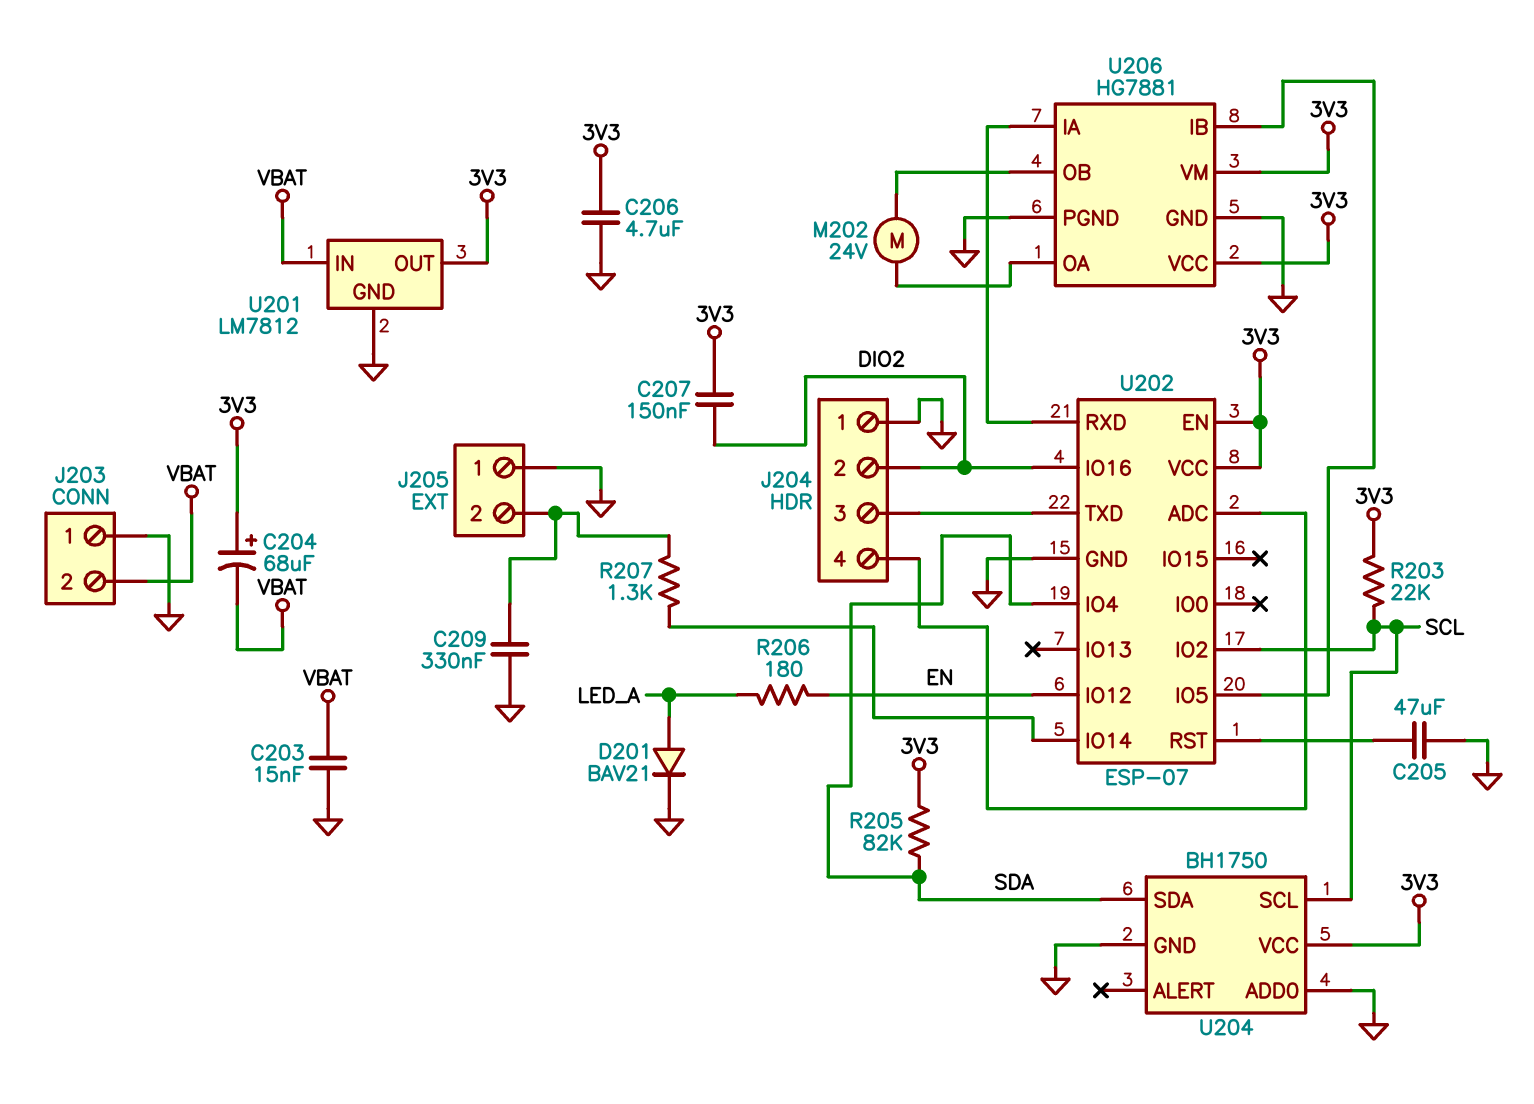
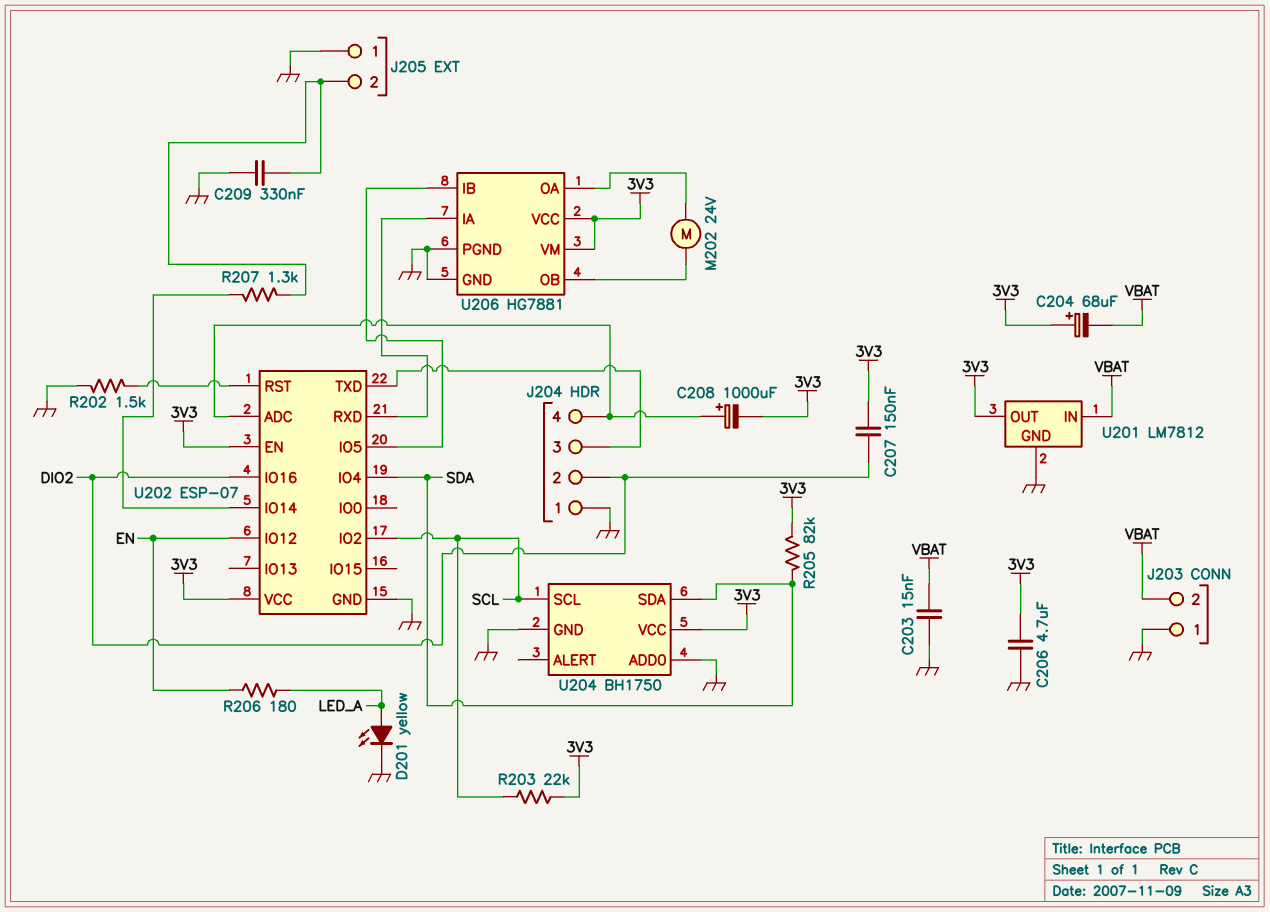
C205: 47uF (GND, U202/RST) -> none
C208: none -> 1000uF (plus J204/4, minus 3V3)
D201: diode BAV21 (A LED_A, K GND) -> LED yellow (A LED_A, K GND)
R202: none -> 1.5k (GND, U202/RST)

